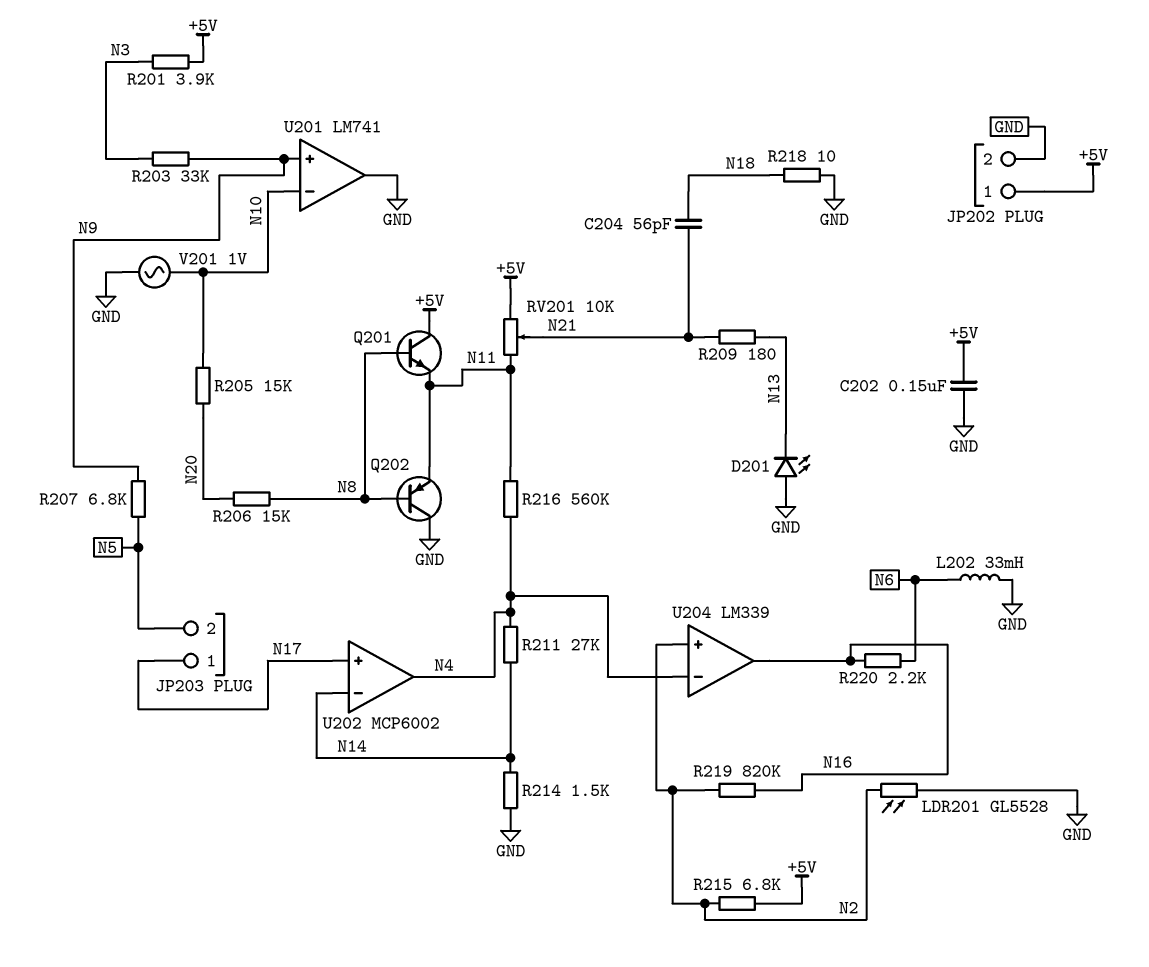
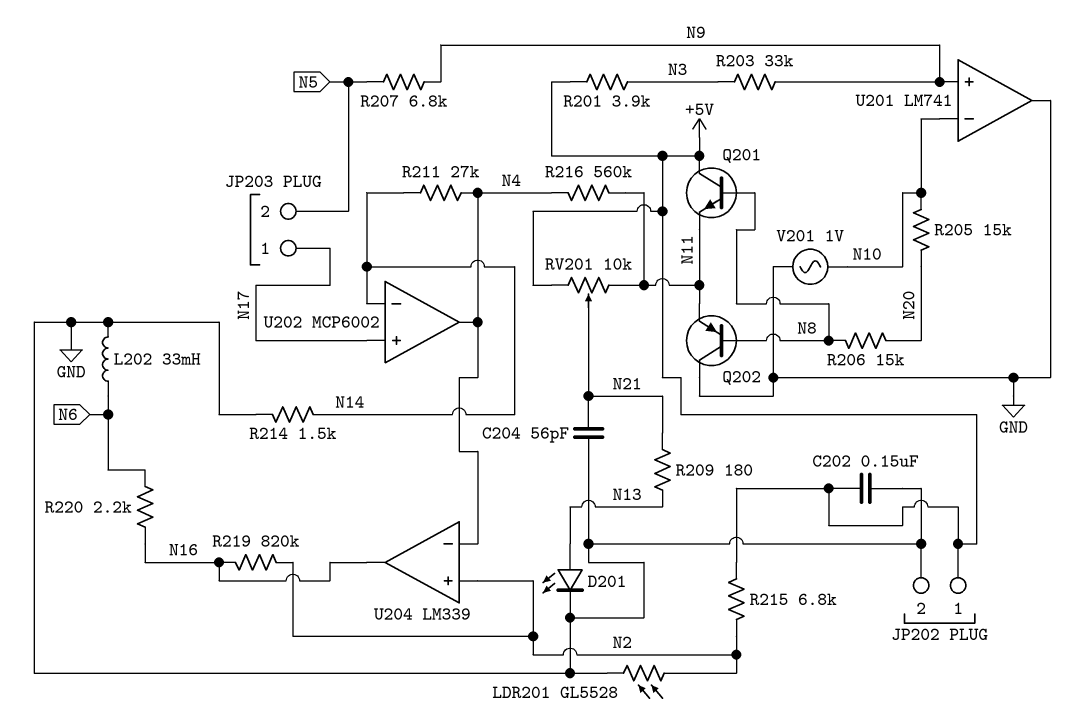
C204: 56pF (N18, N21) -> 56pF (GND, N21)
D201: LED (A GND, K N13) -> LED (A N13, K GND)
R218: 10 (GND, N18) -> none

